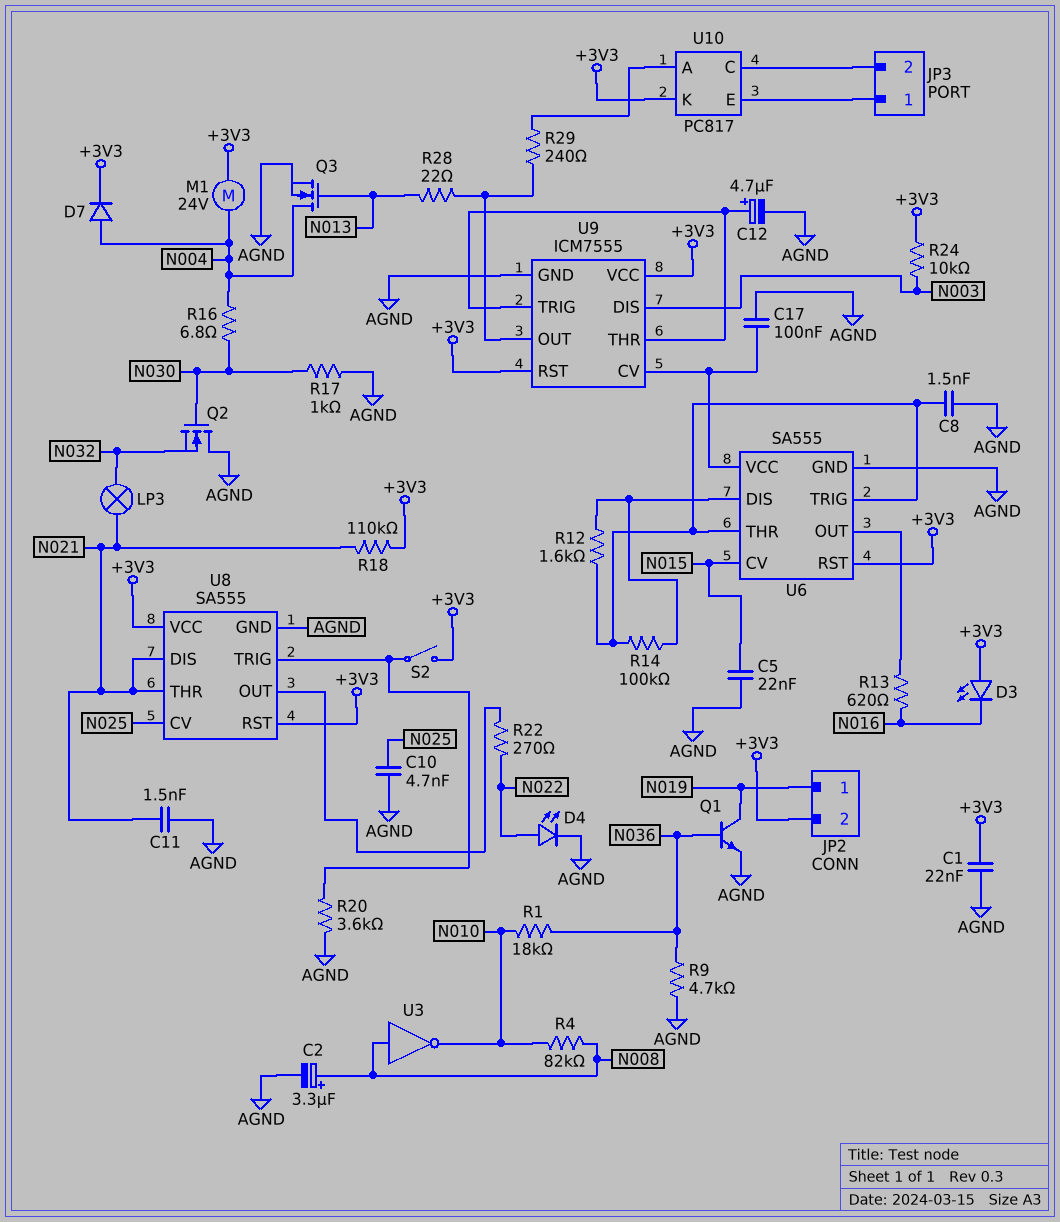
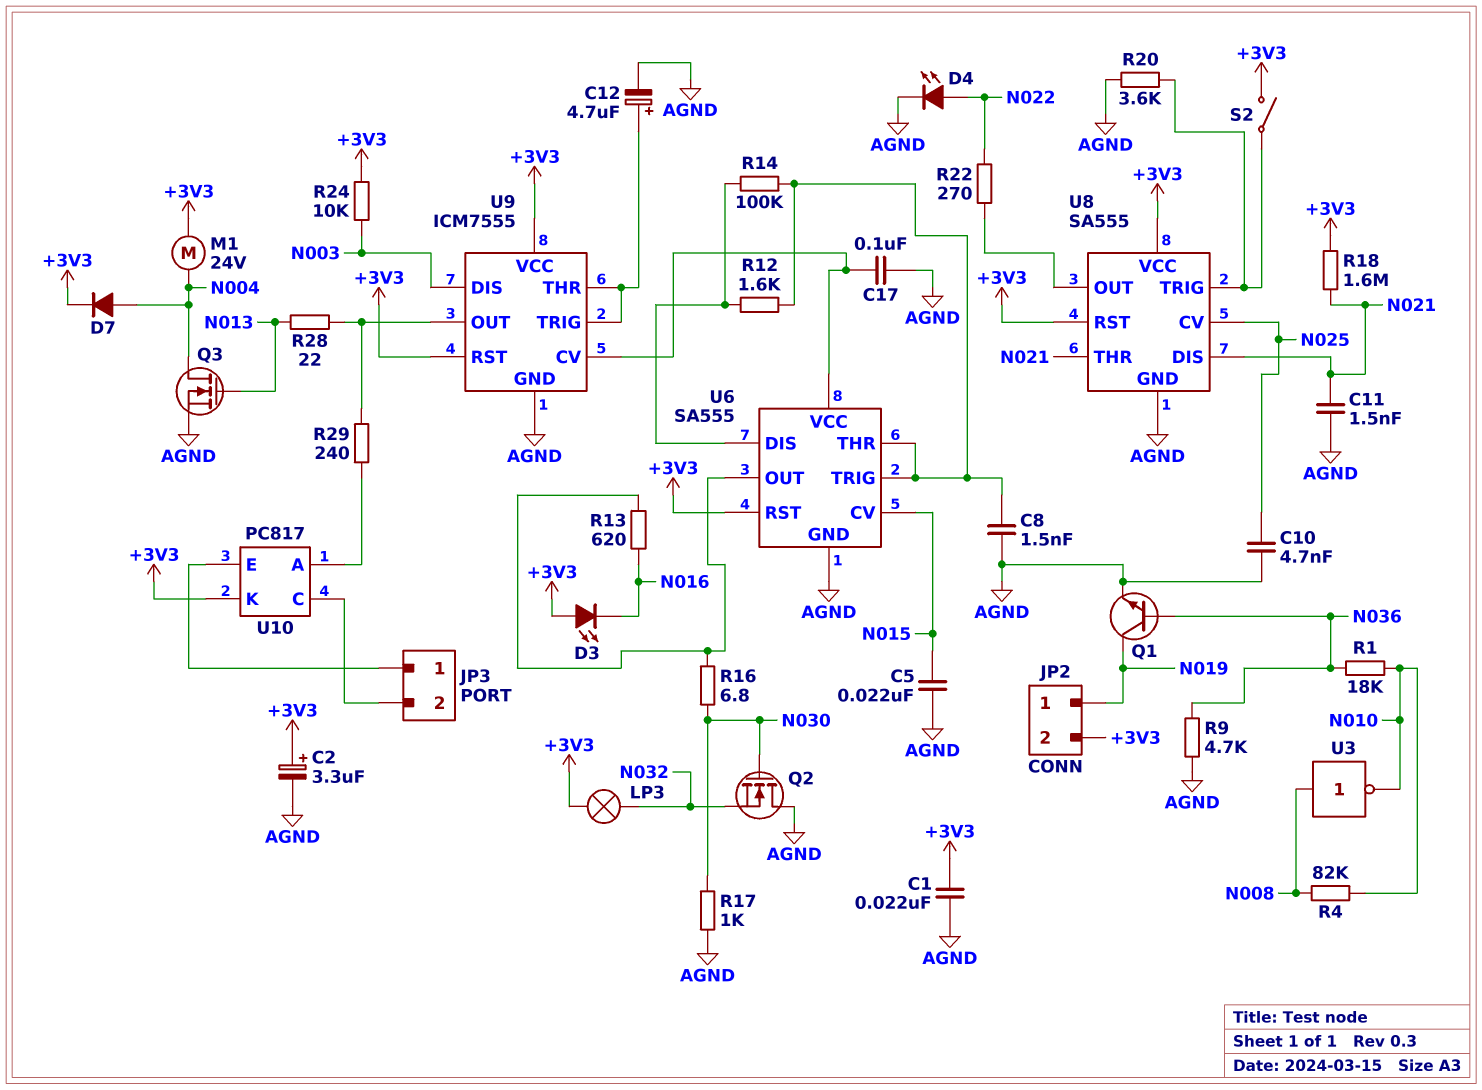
C2: 3.3uF (plus N008, minus AGND) -> 3.3uF (plus +3V3, minus AGND)
LP3: lamp (N021, N032) -> lamp (+3V3, N032)
R16: 6.8 (N004, N030) -> 6.8 (N030, U6/OUT)
R18: 110k (+3V3, N021) -> 1.6M (+3V3, N021)

